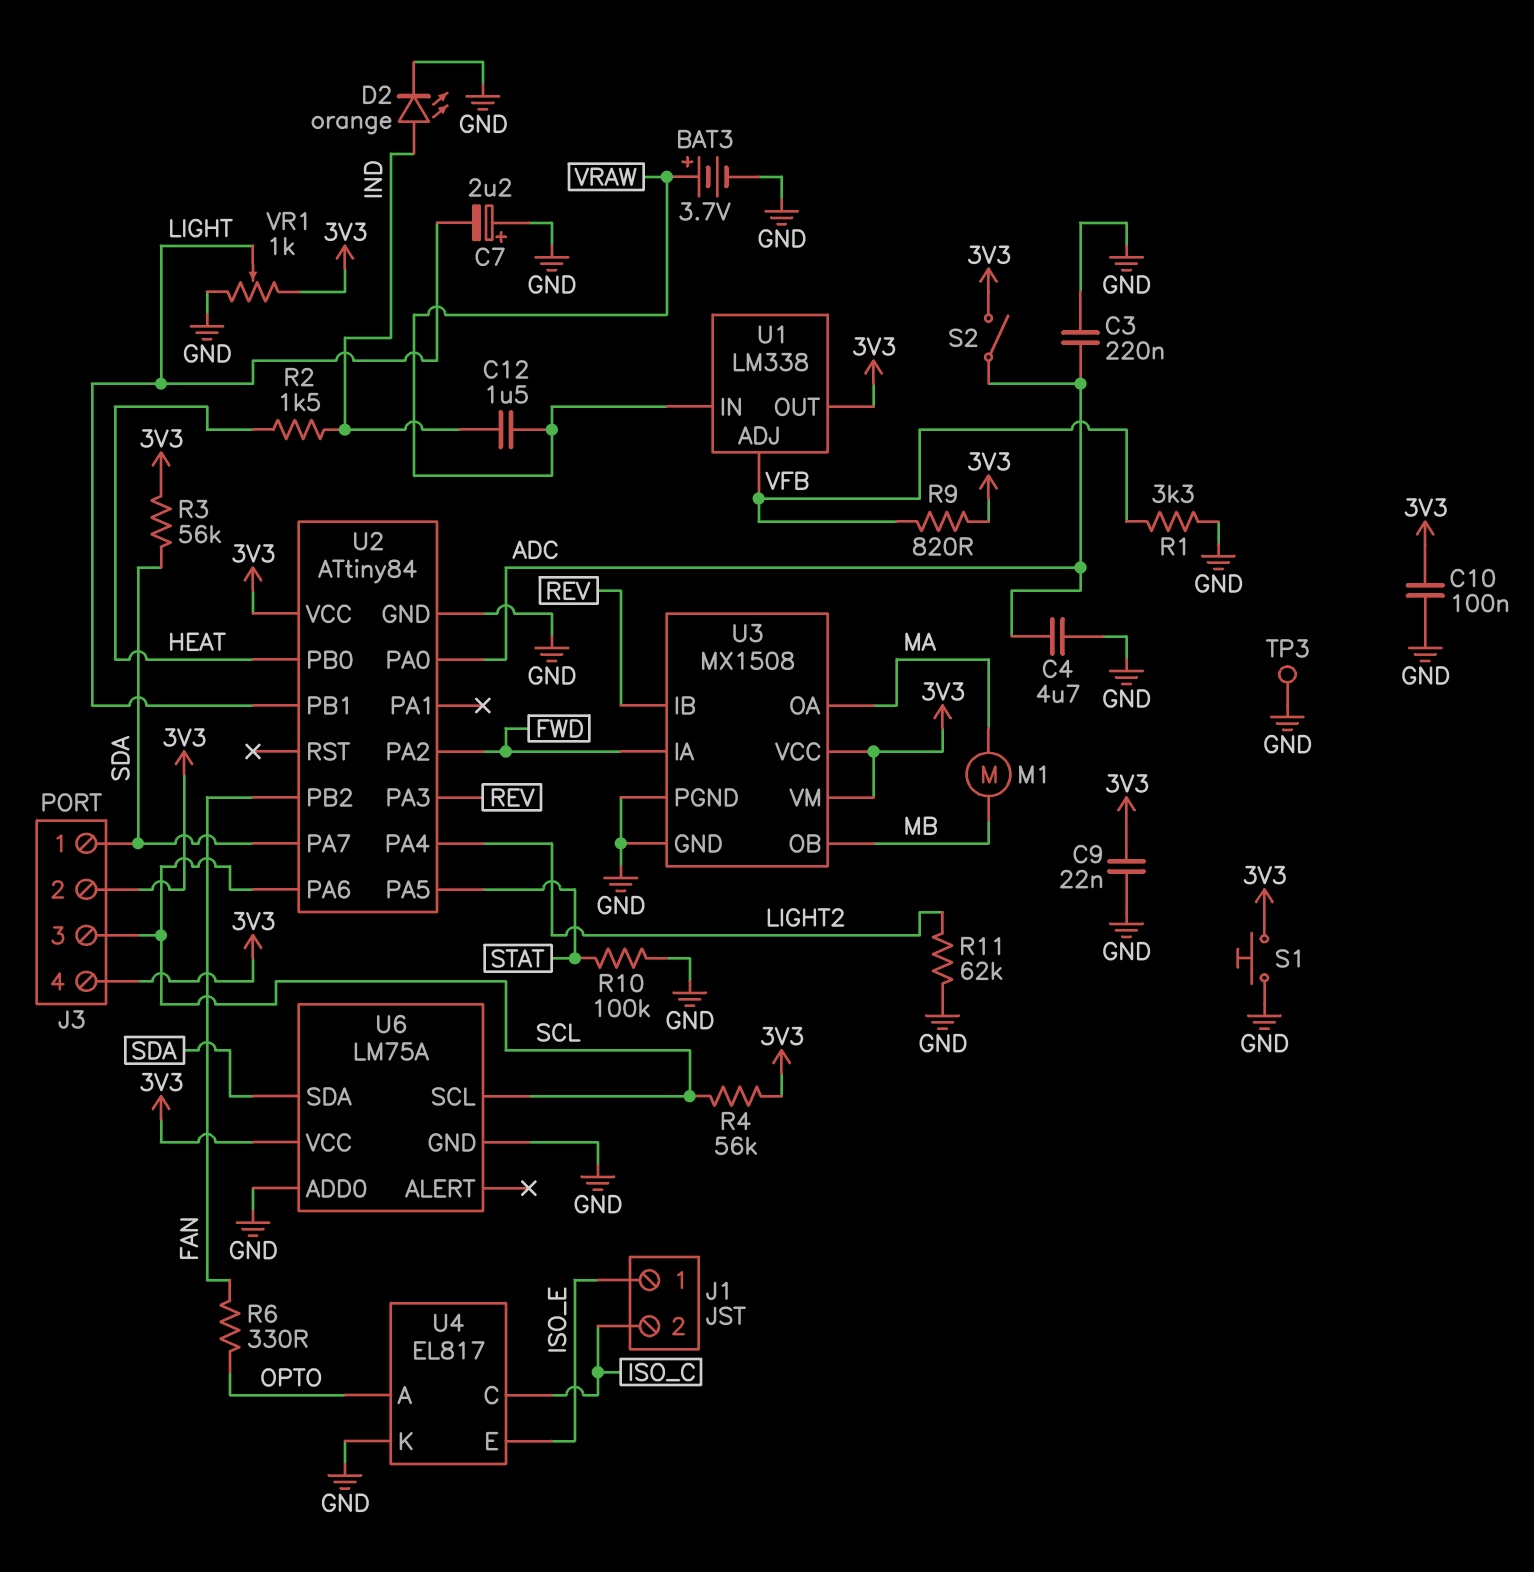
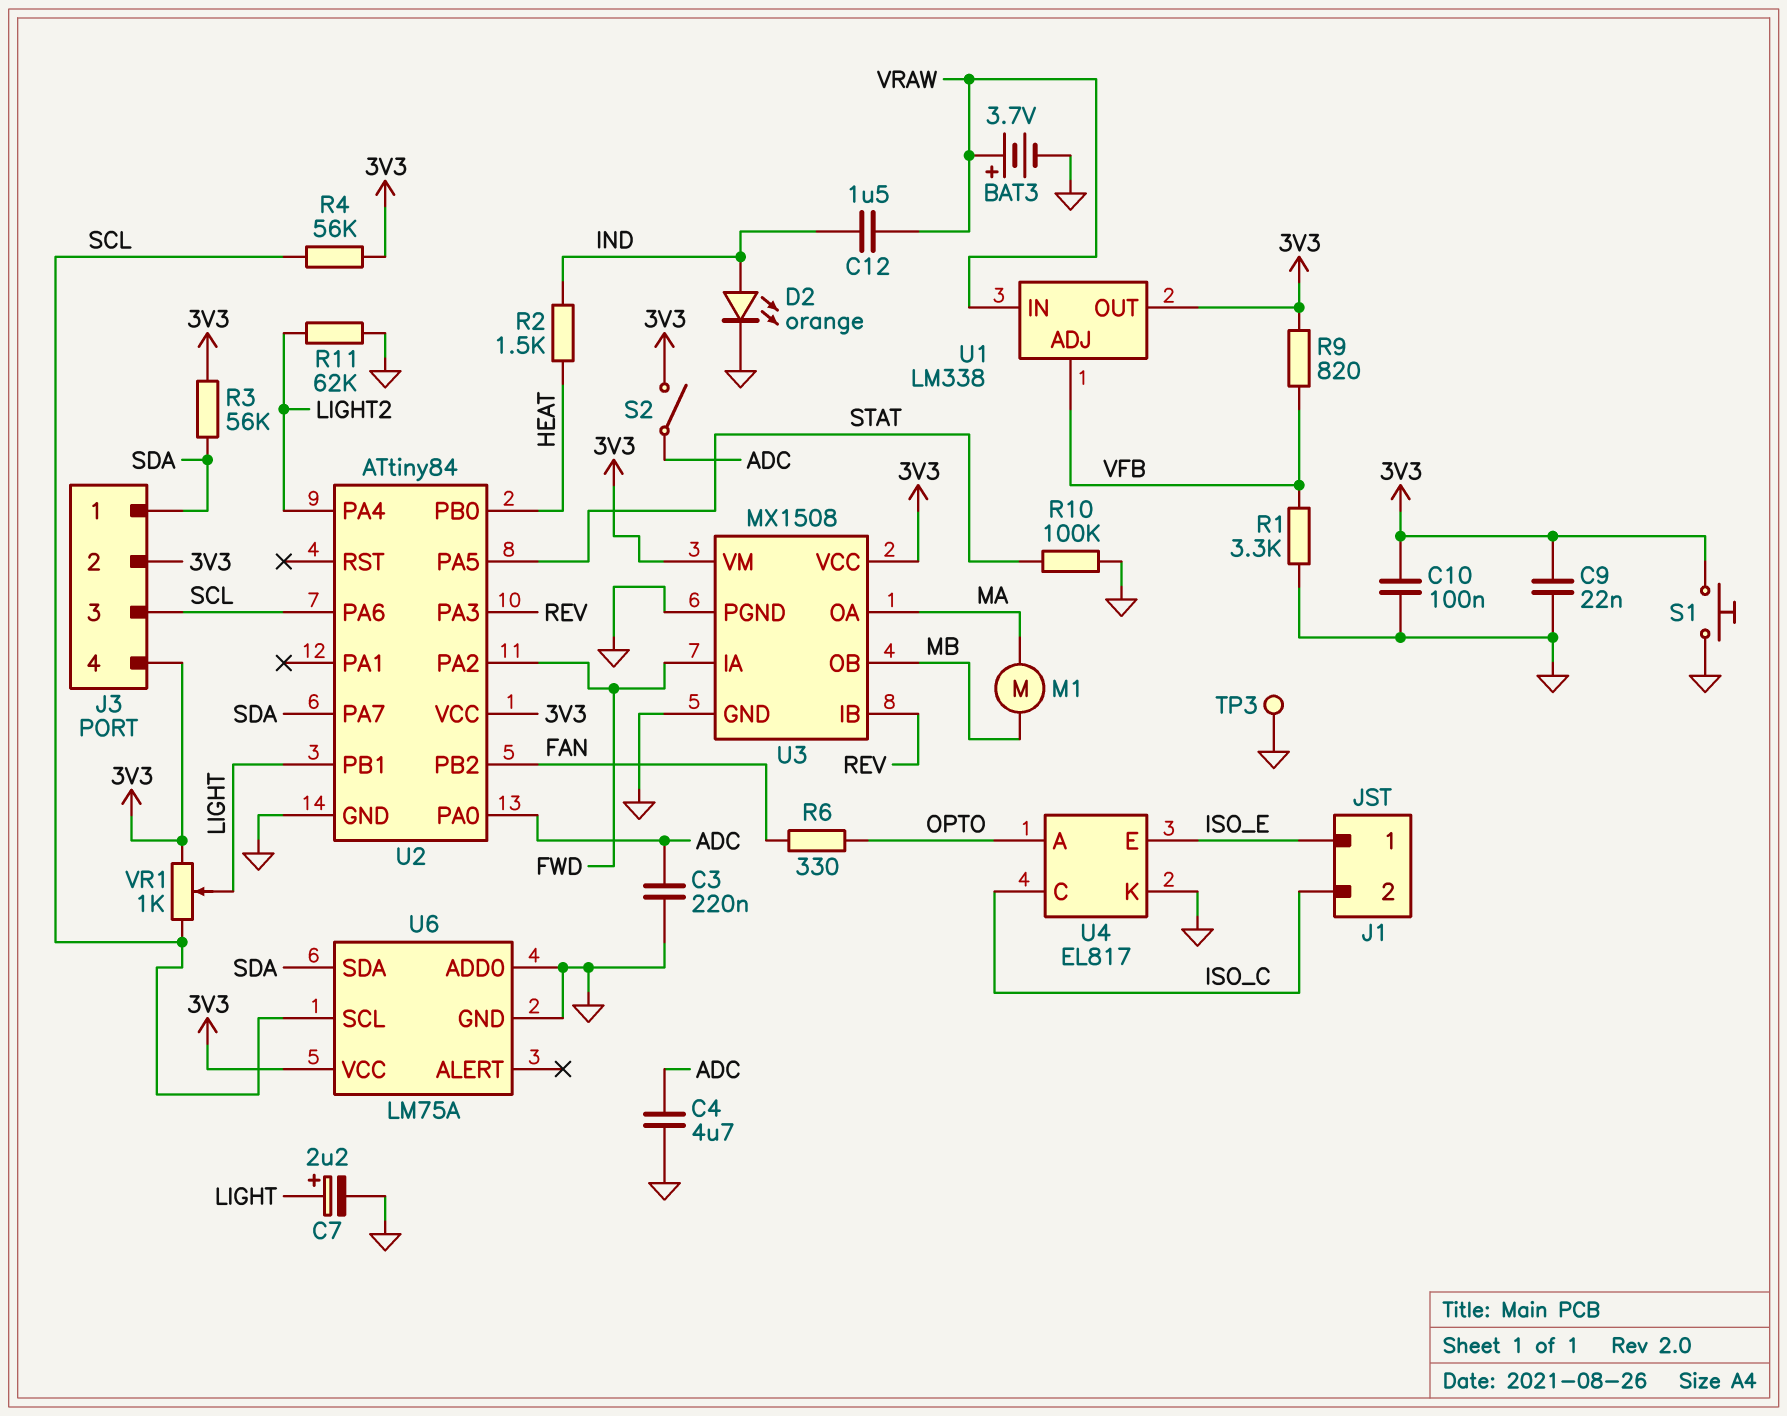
C7: 2.2uF (plus GND, minus LIGHT) -> 2.2uF (plus LIGHT, minus GND)
VR1: 1k (3V3, GND, wiper LIGHT) -> 1k (3V3, SCL, wiper LIGHT)

